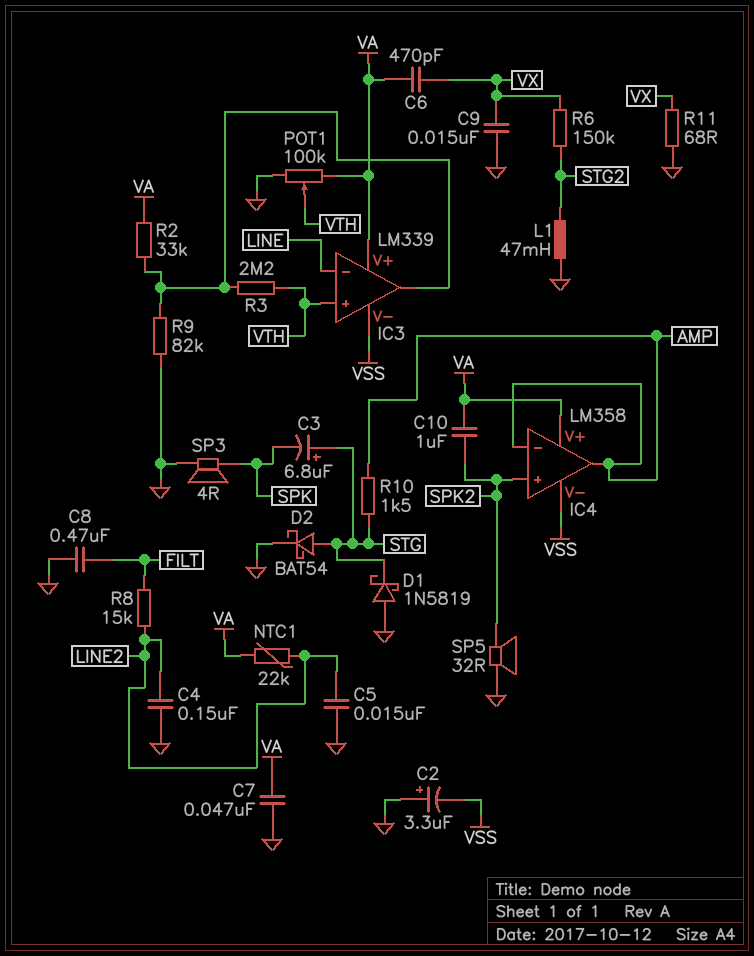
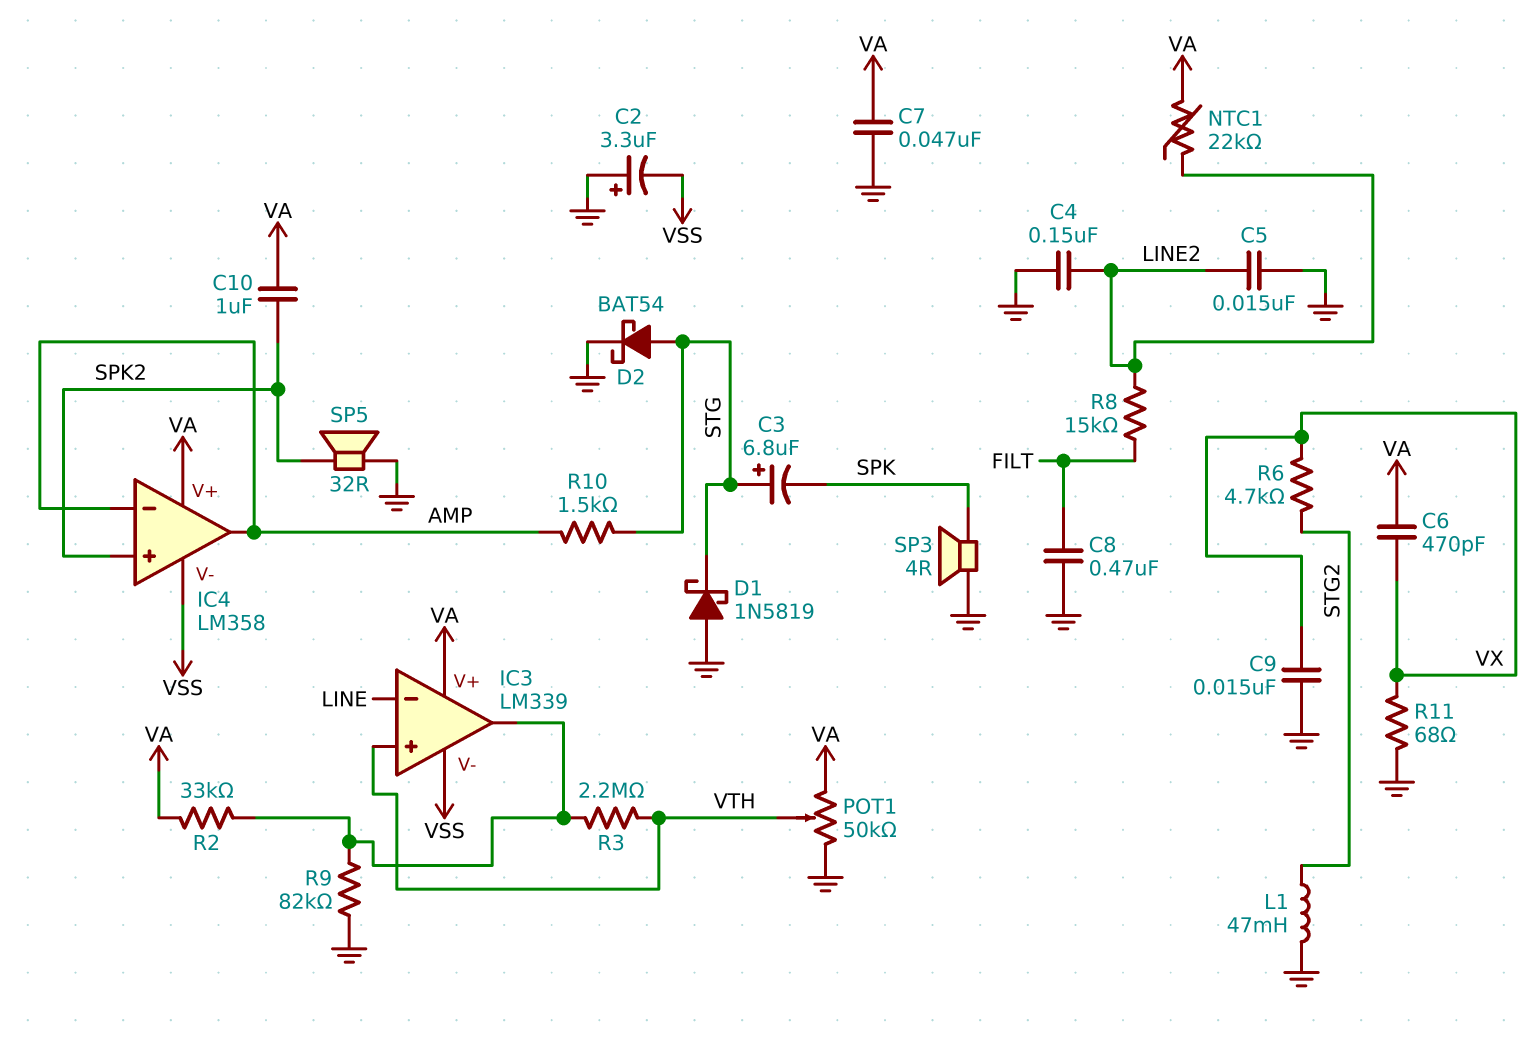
POT1: 100k (GND, VA, wiper VTH) -> 50k (GND, VA, wiper VTH)
R6: 150k (STG2, VX) -> 4.7k (STG2, VX)

